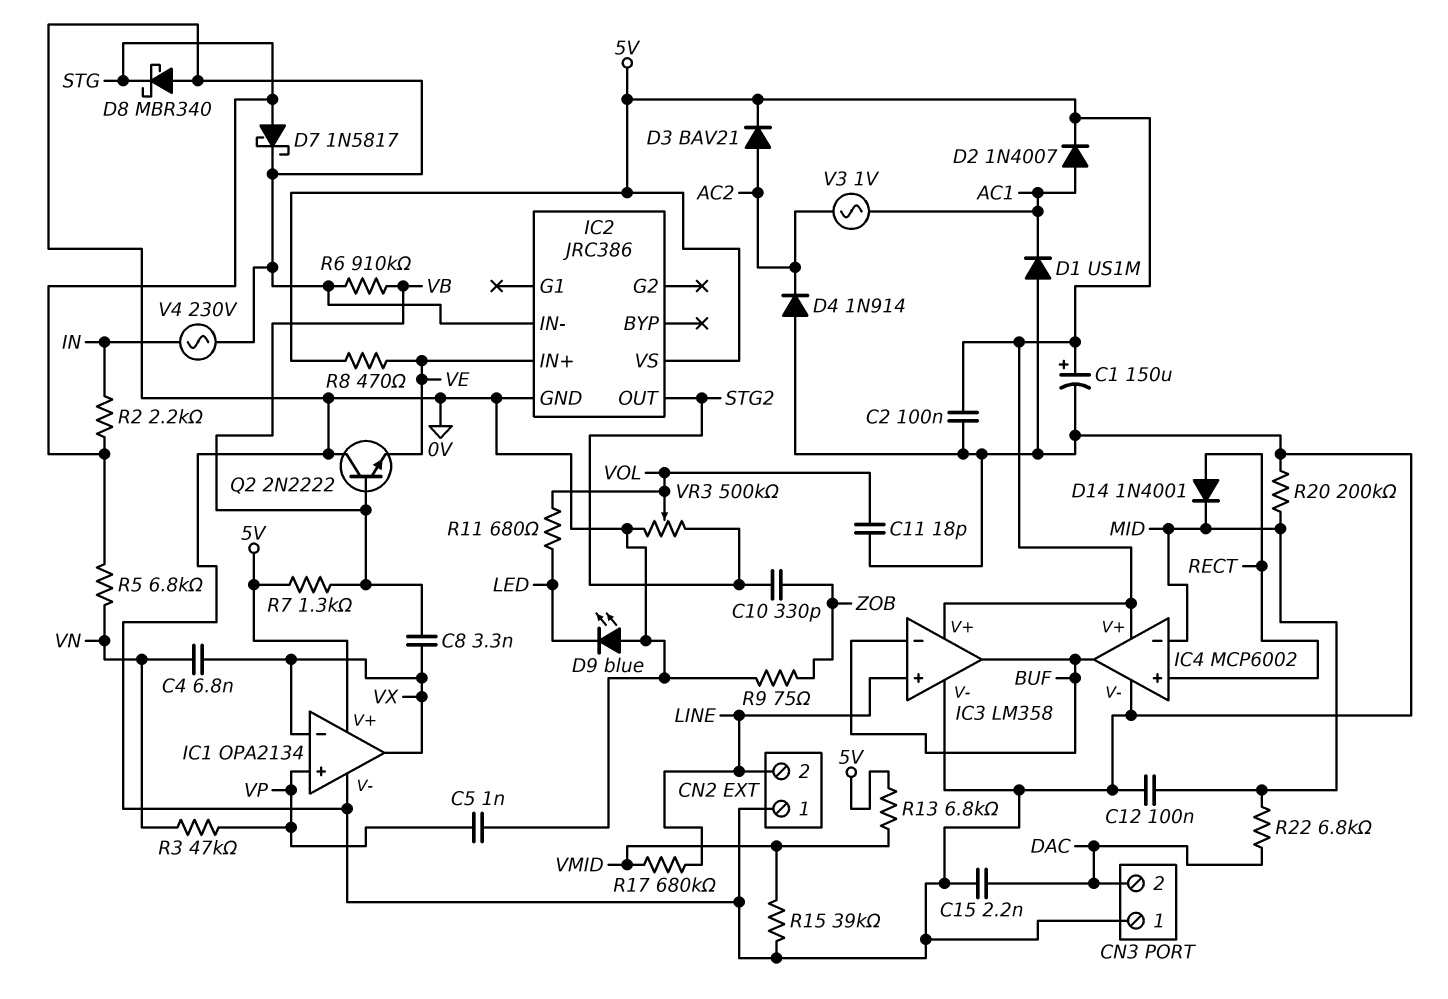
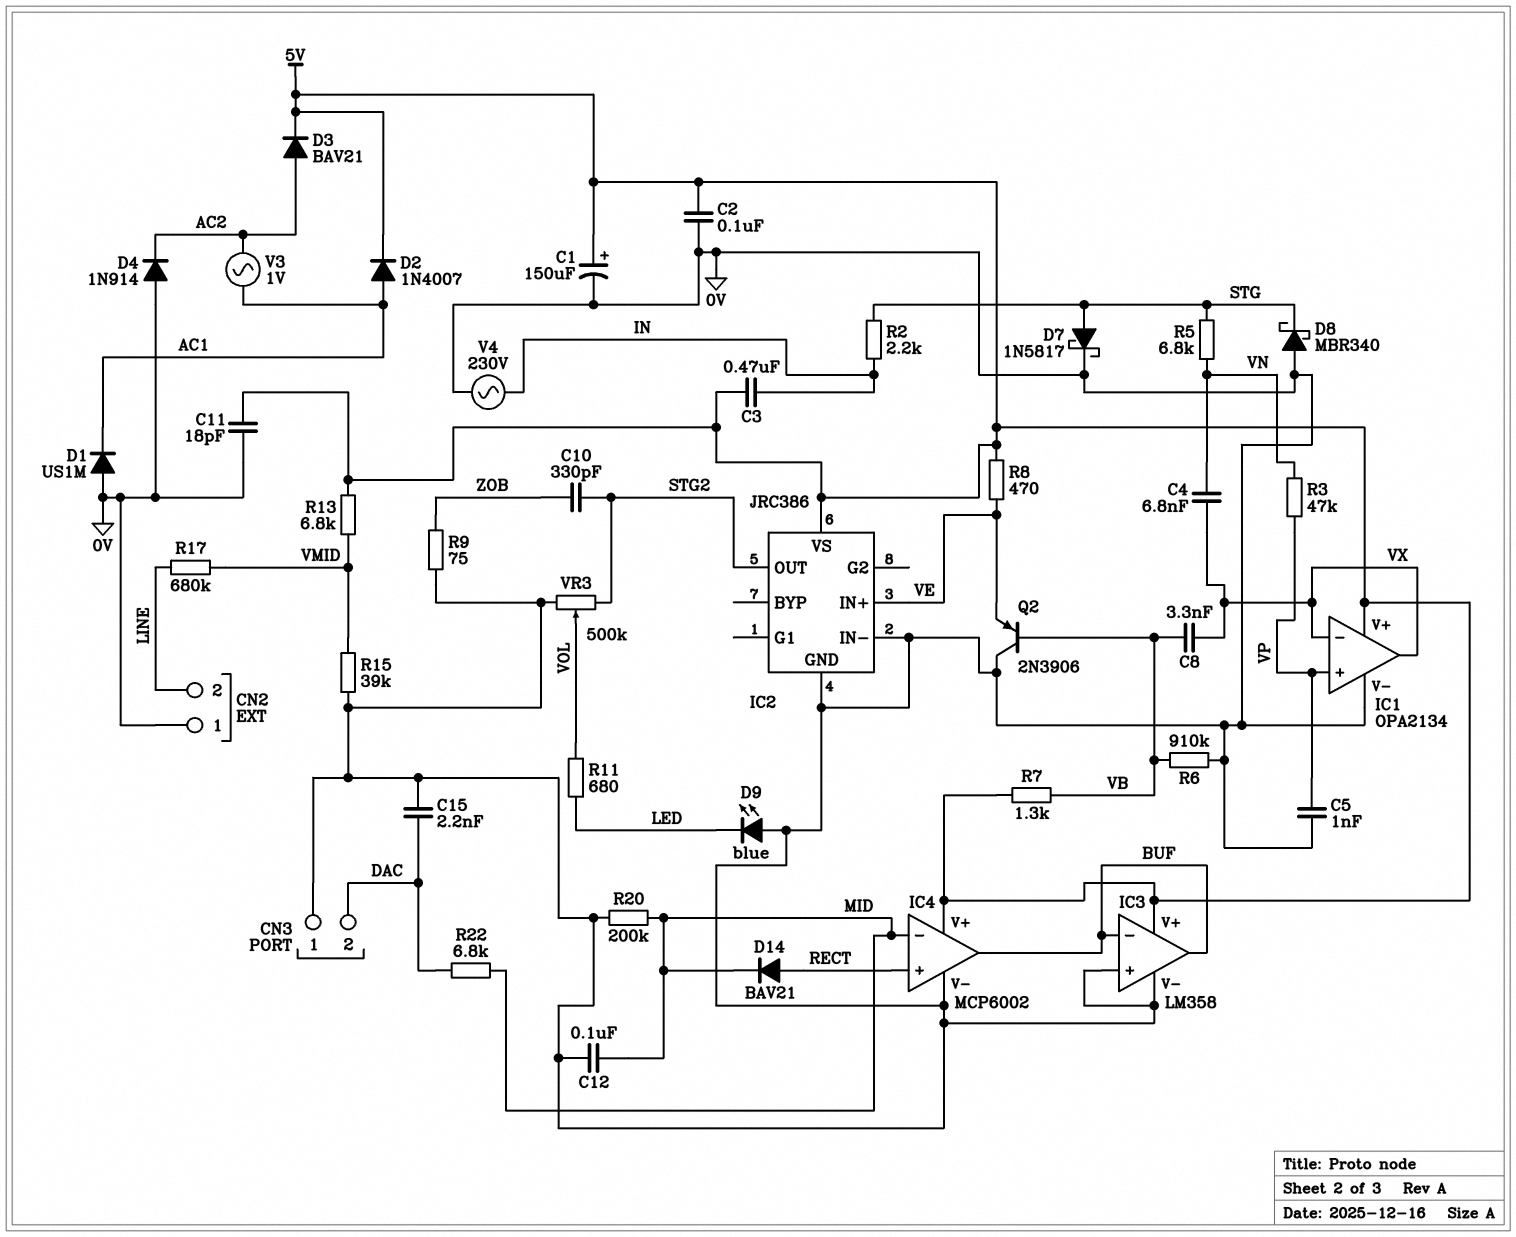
C3: none -> 470nF (5V, IN)
C11: 18pF (0V, VOL) -> 18pF (0V, 5V)
D14: diode 1N4001 (A RECT, K MID) -> diode BAV21 (A RECT, K MID)
IC3 pin in+: LINE -> 0V
Q2: NPN 2N2222 (B VB, C 0V, E VE) -> PNP 2N3906 (B VB, C 0V, E VE)

